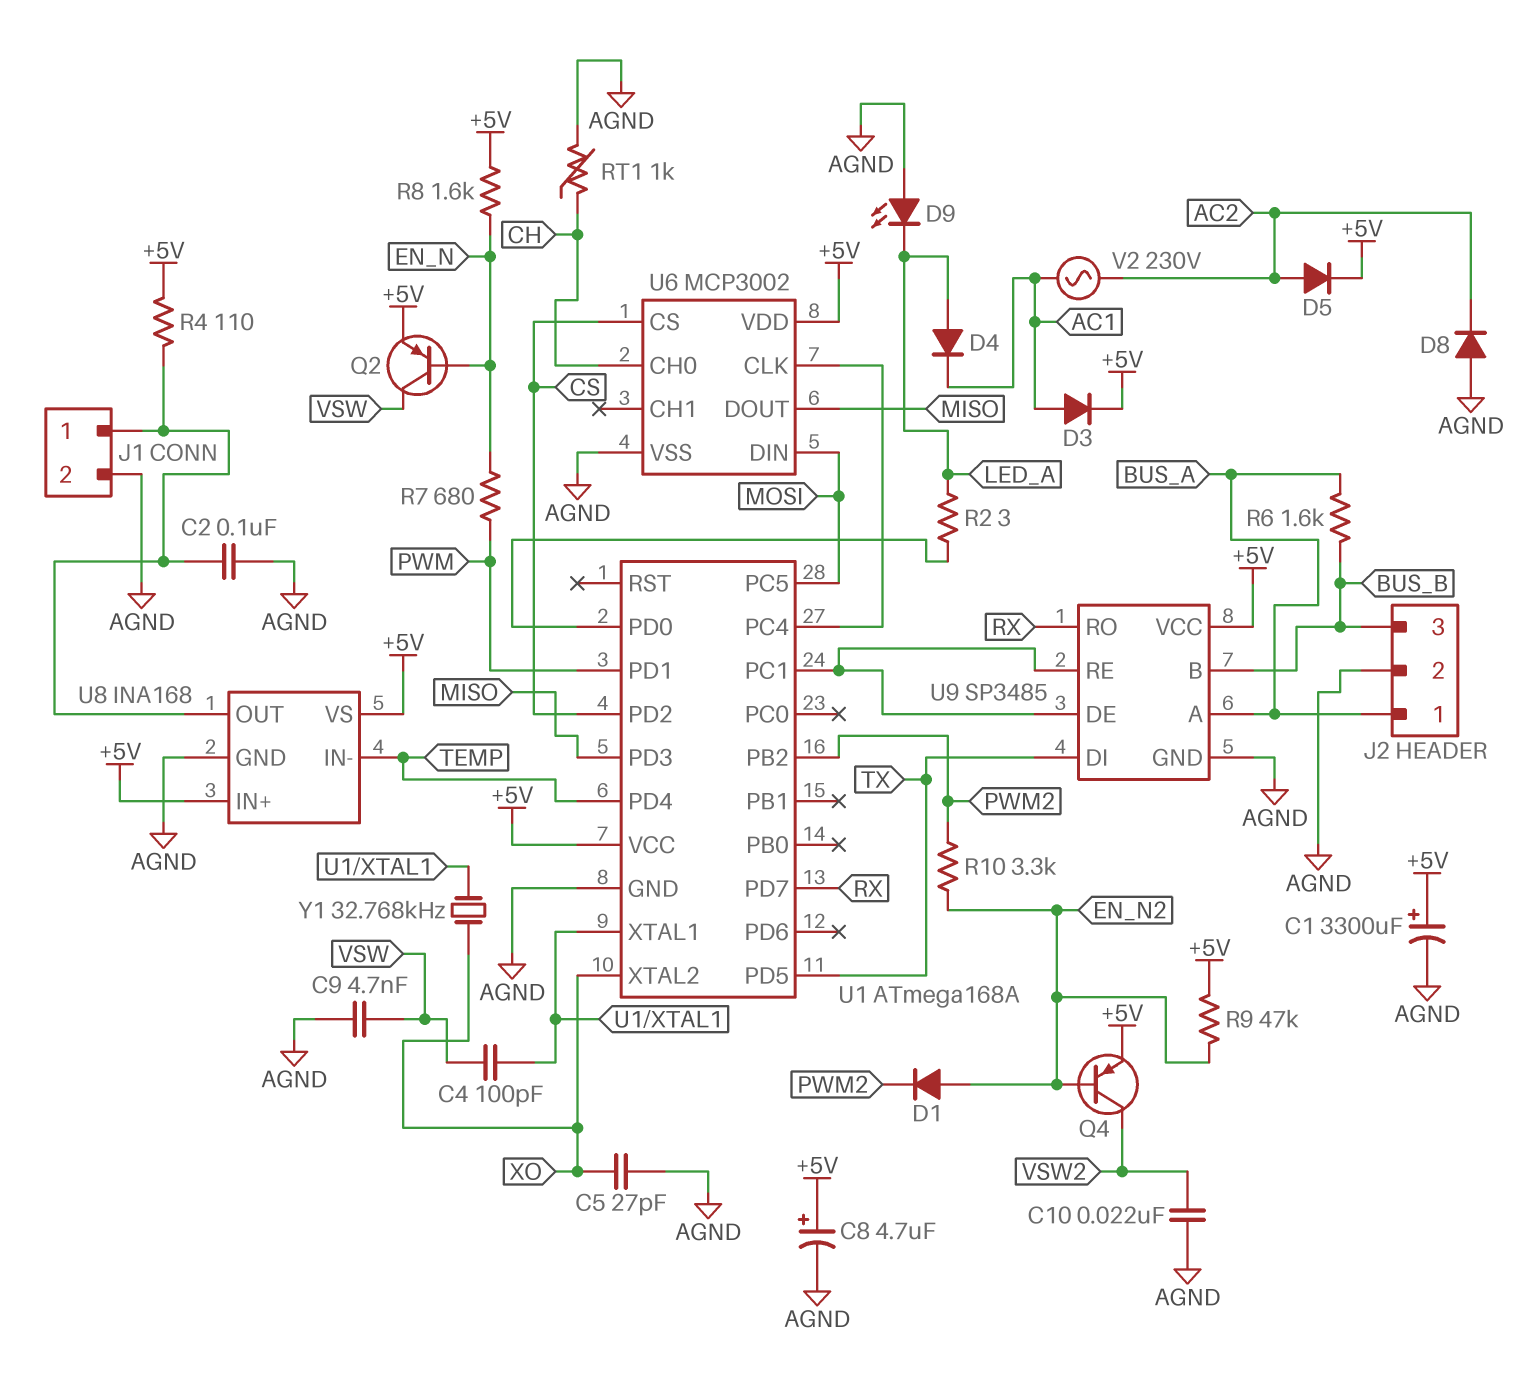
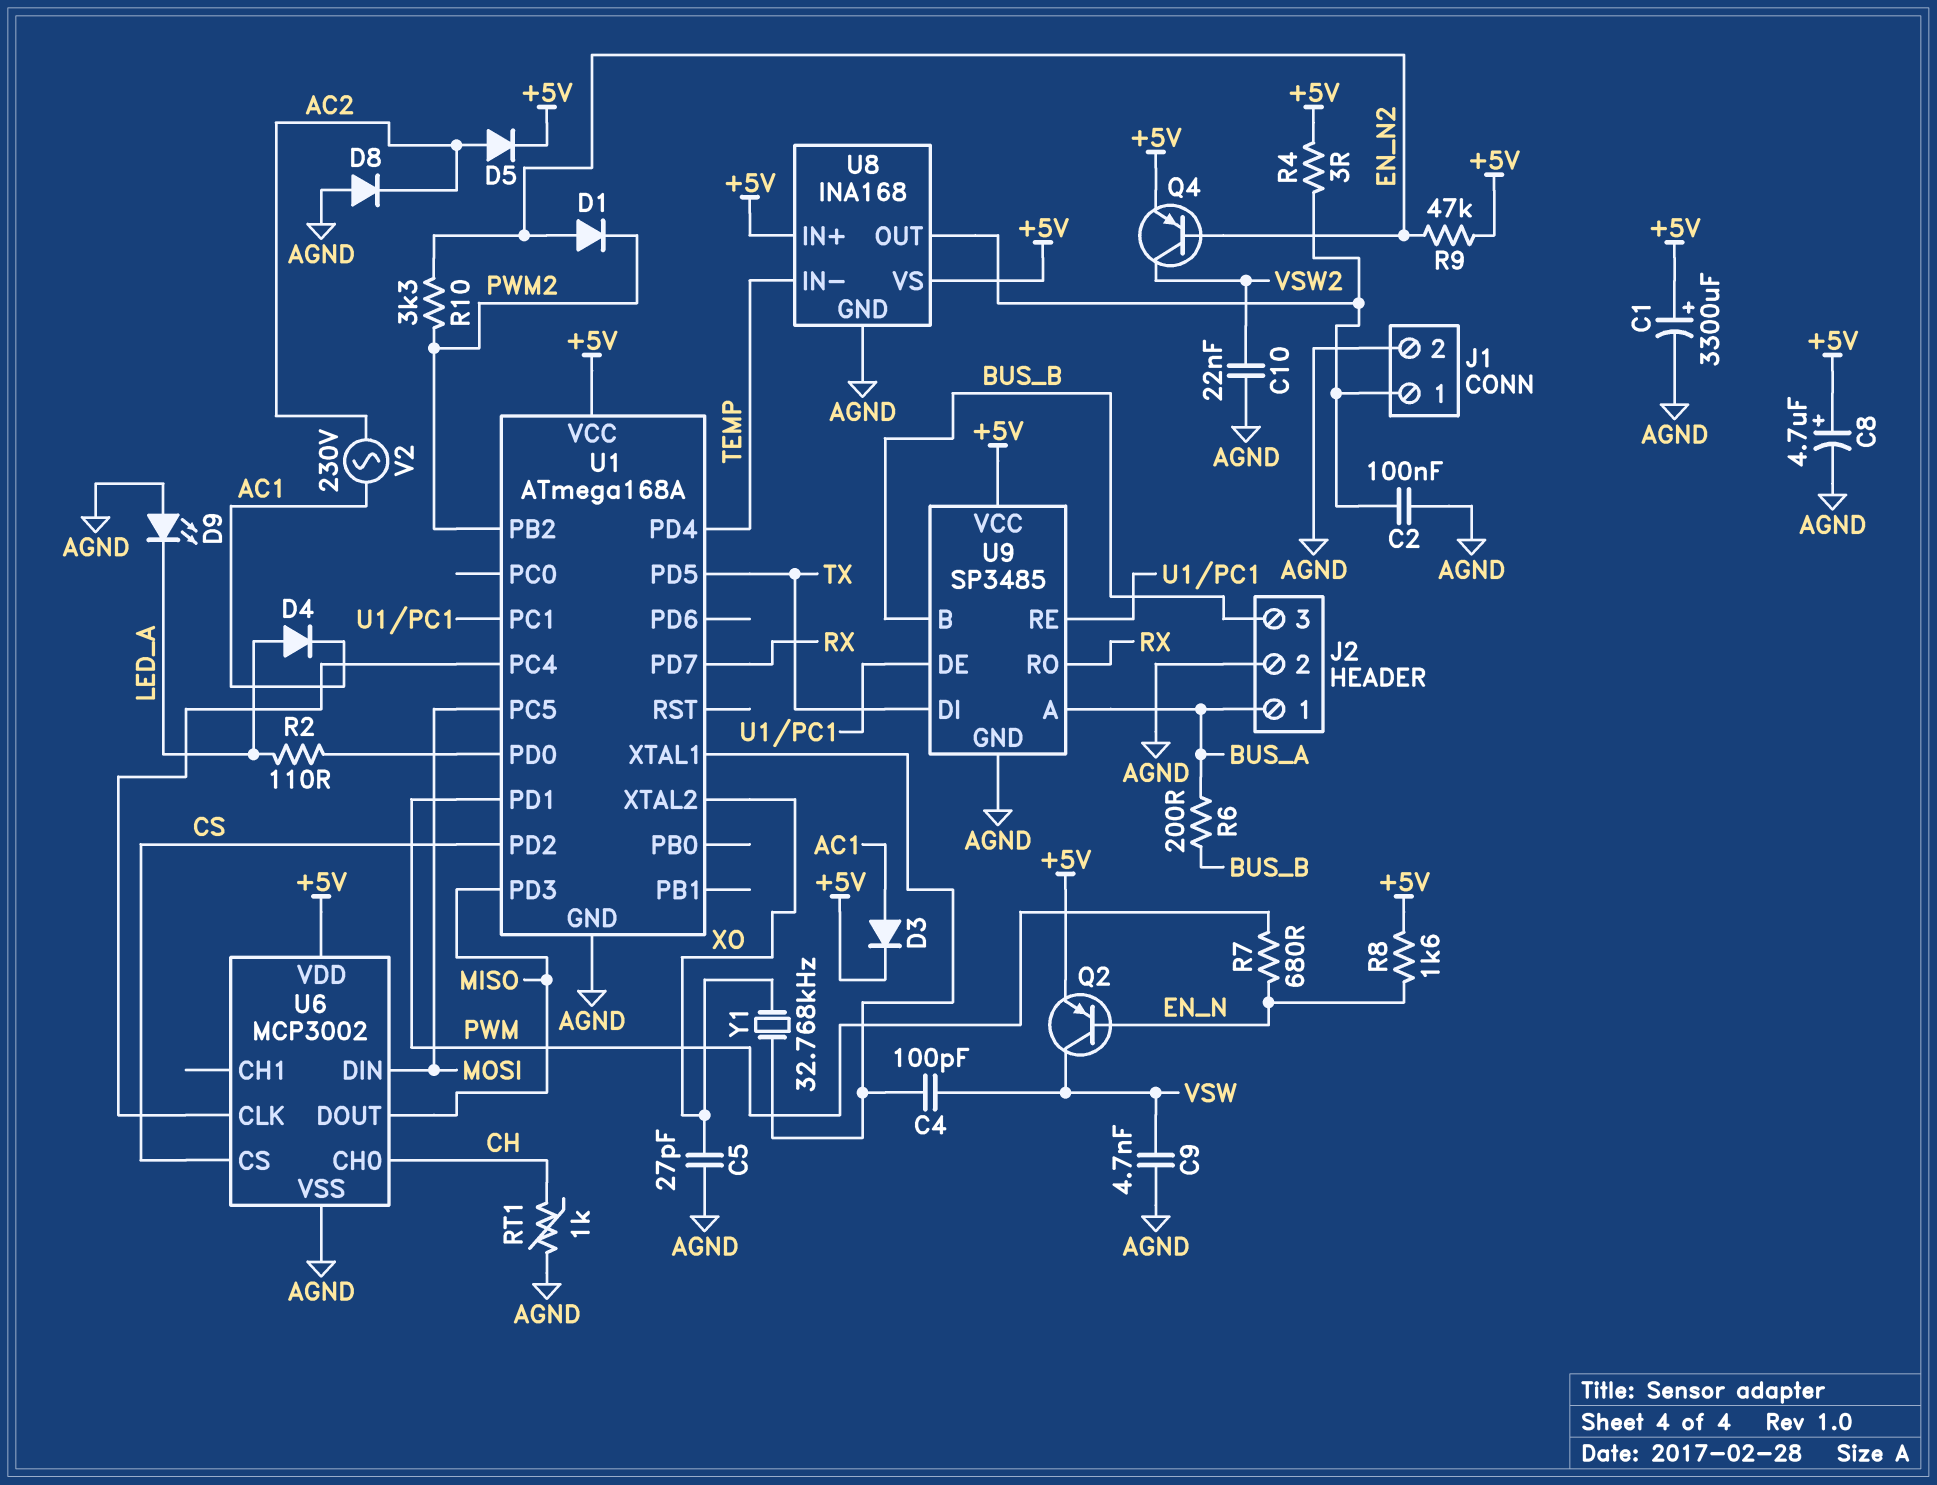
R2: 3 (LED_A, U1/PD0) -> 110 (LED_A, U1/PD0)
R4: 110 (+5V, J1/1) -> 3 (+5V, J1/1)
R6: 1.6k (BUS_A, BUS_B) -> 200 (BUS_A, BUS_B)

